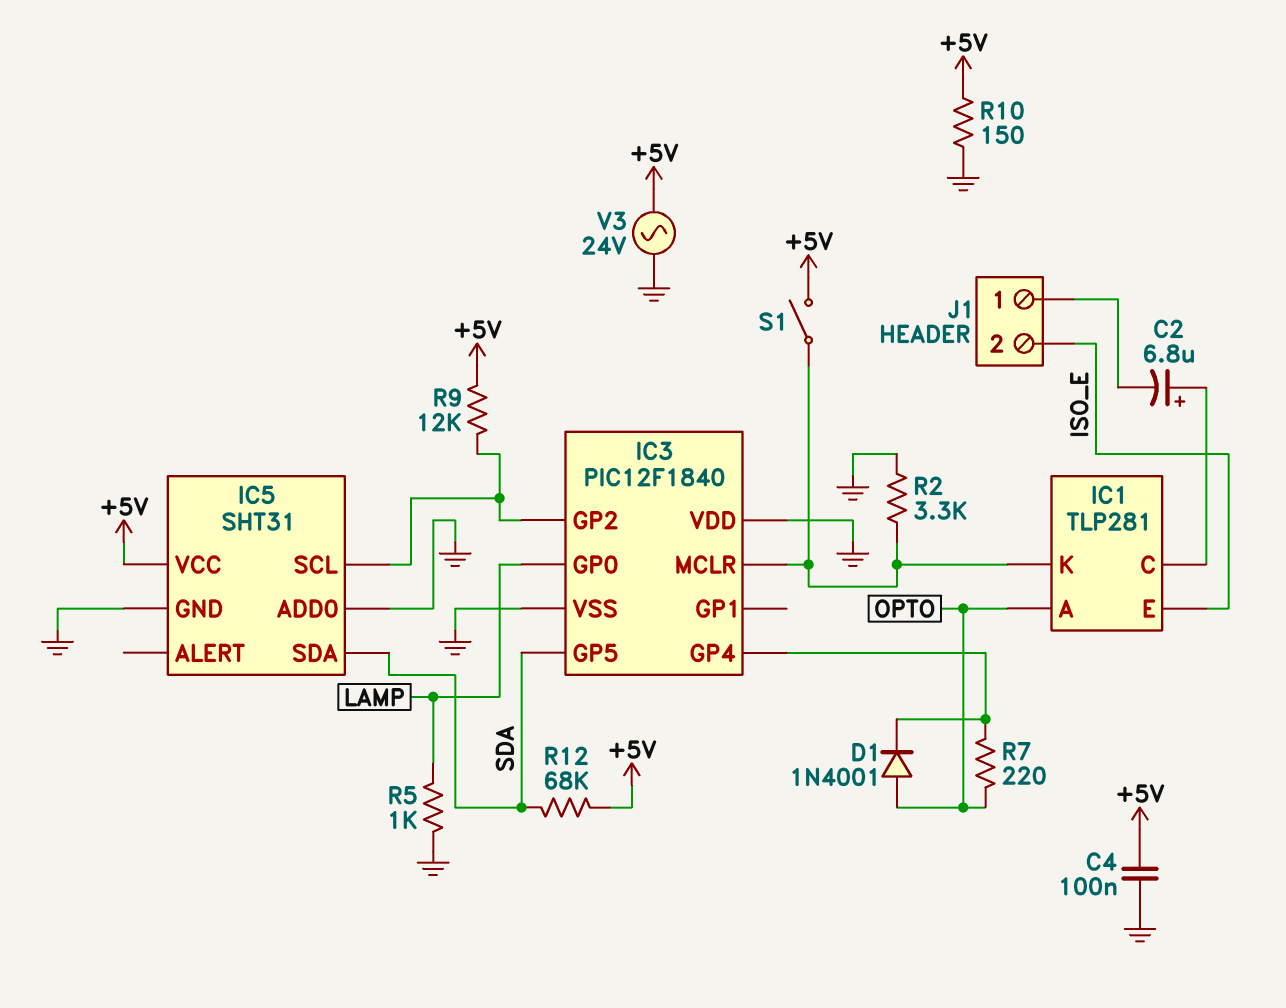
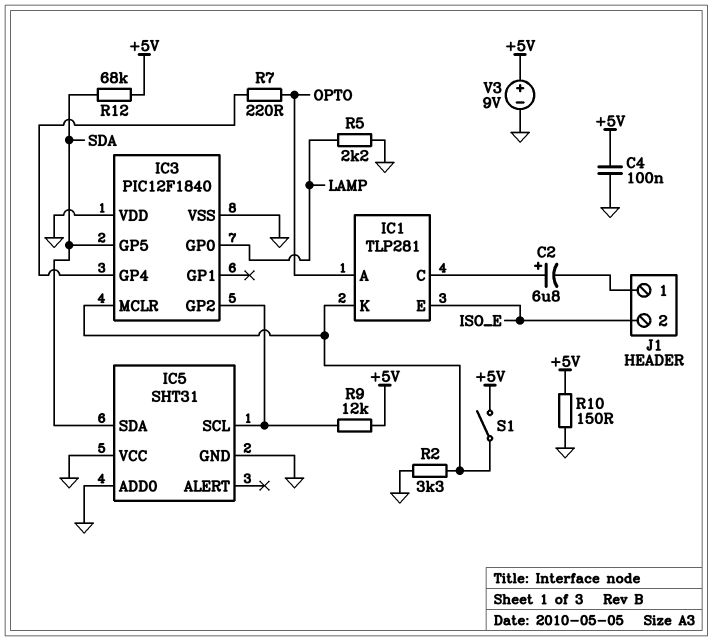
D1: diode 1N4001 (A OPTO, K IC3/GP4) -> none
IC5 pin VCC: +5V -> GND
R5: 1k (GND, LAMP) -> 2.2k (GND, LAMP)
V3: AC 24V (+5V, GND) -> 9V (plus +5V, minus GND)

